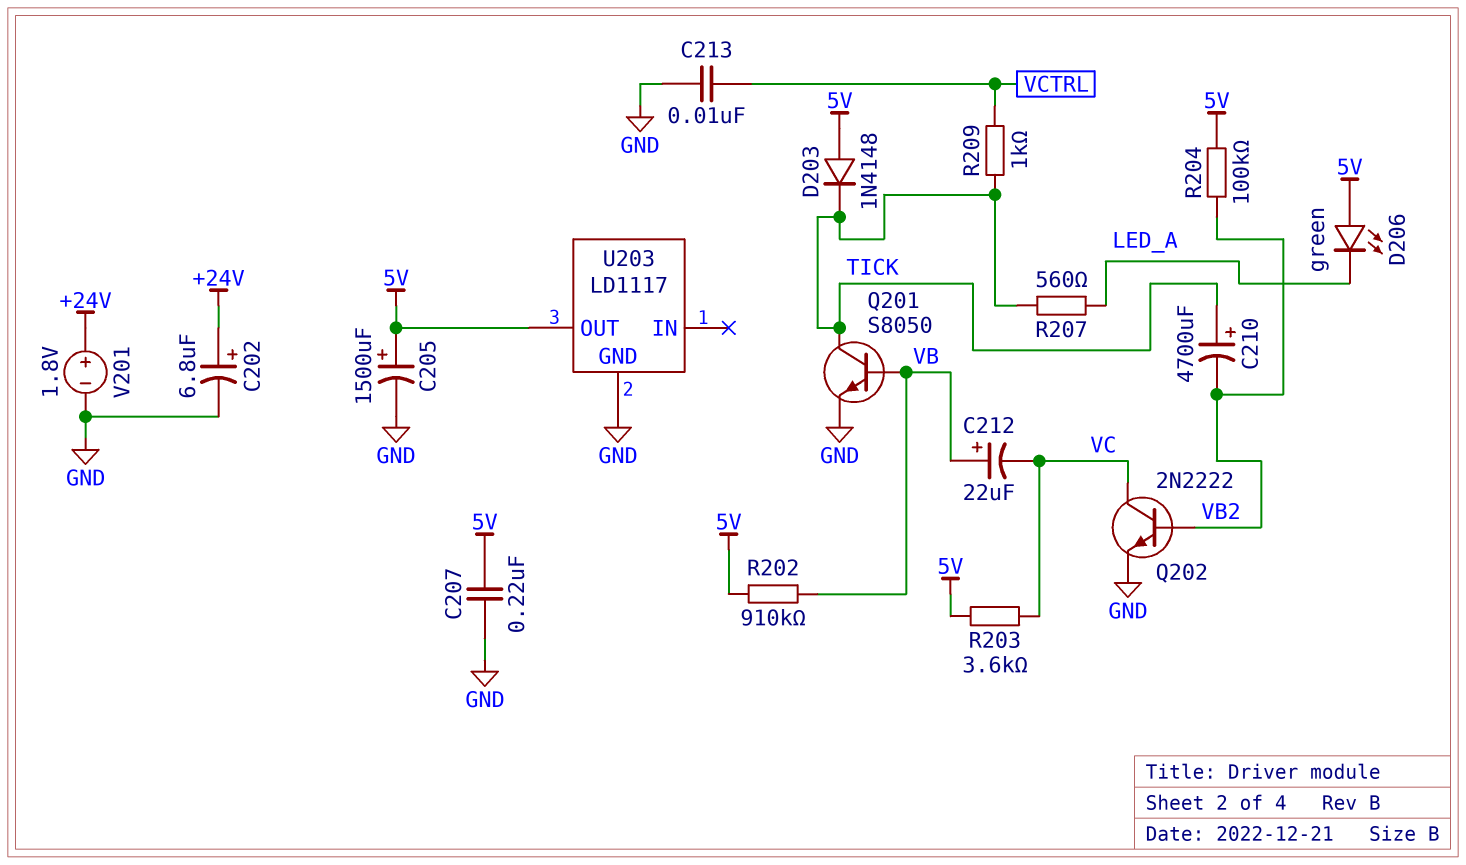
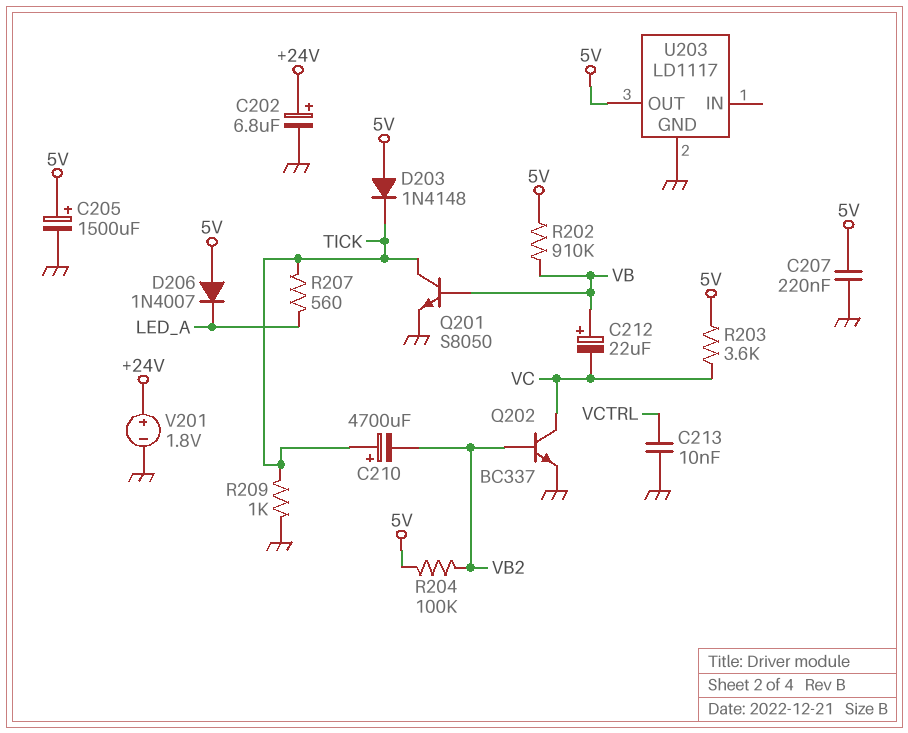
D206: LED green (A 5V, K LED_A) -> diode 1N4007 (A 5V, K LED_A)
Q202: NPN 2N2222 (B VB2, C VC, E GND) -> NPN BC337 (B VB2, C VC, E GND)
R209: 1k (TICK, VCTRL) -> 1k (GND, TICK)

